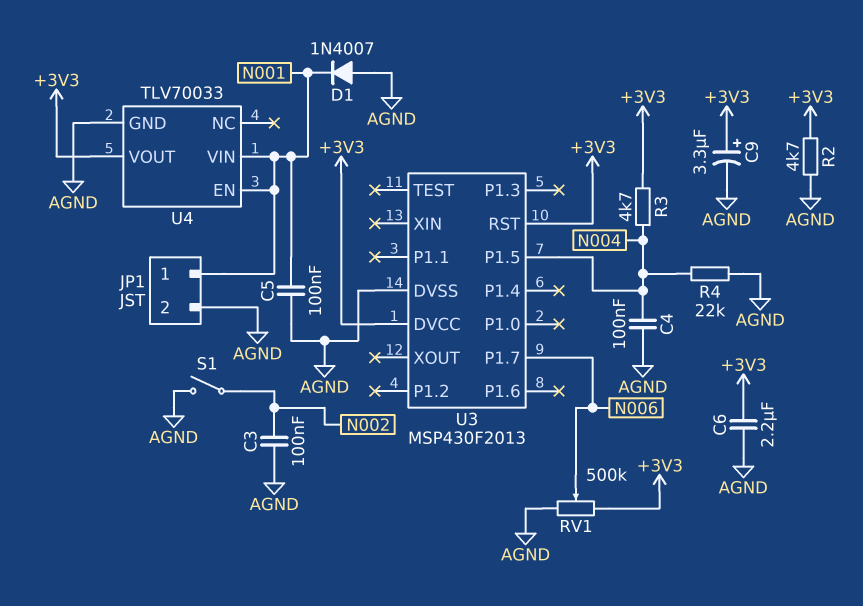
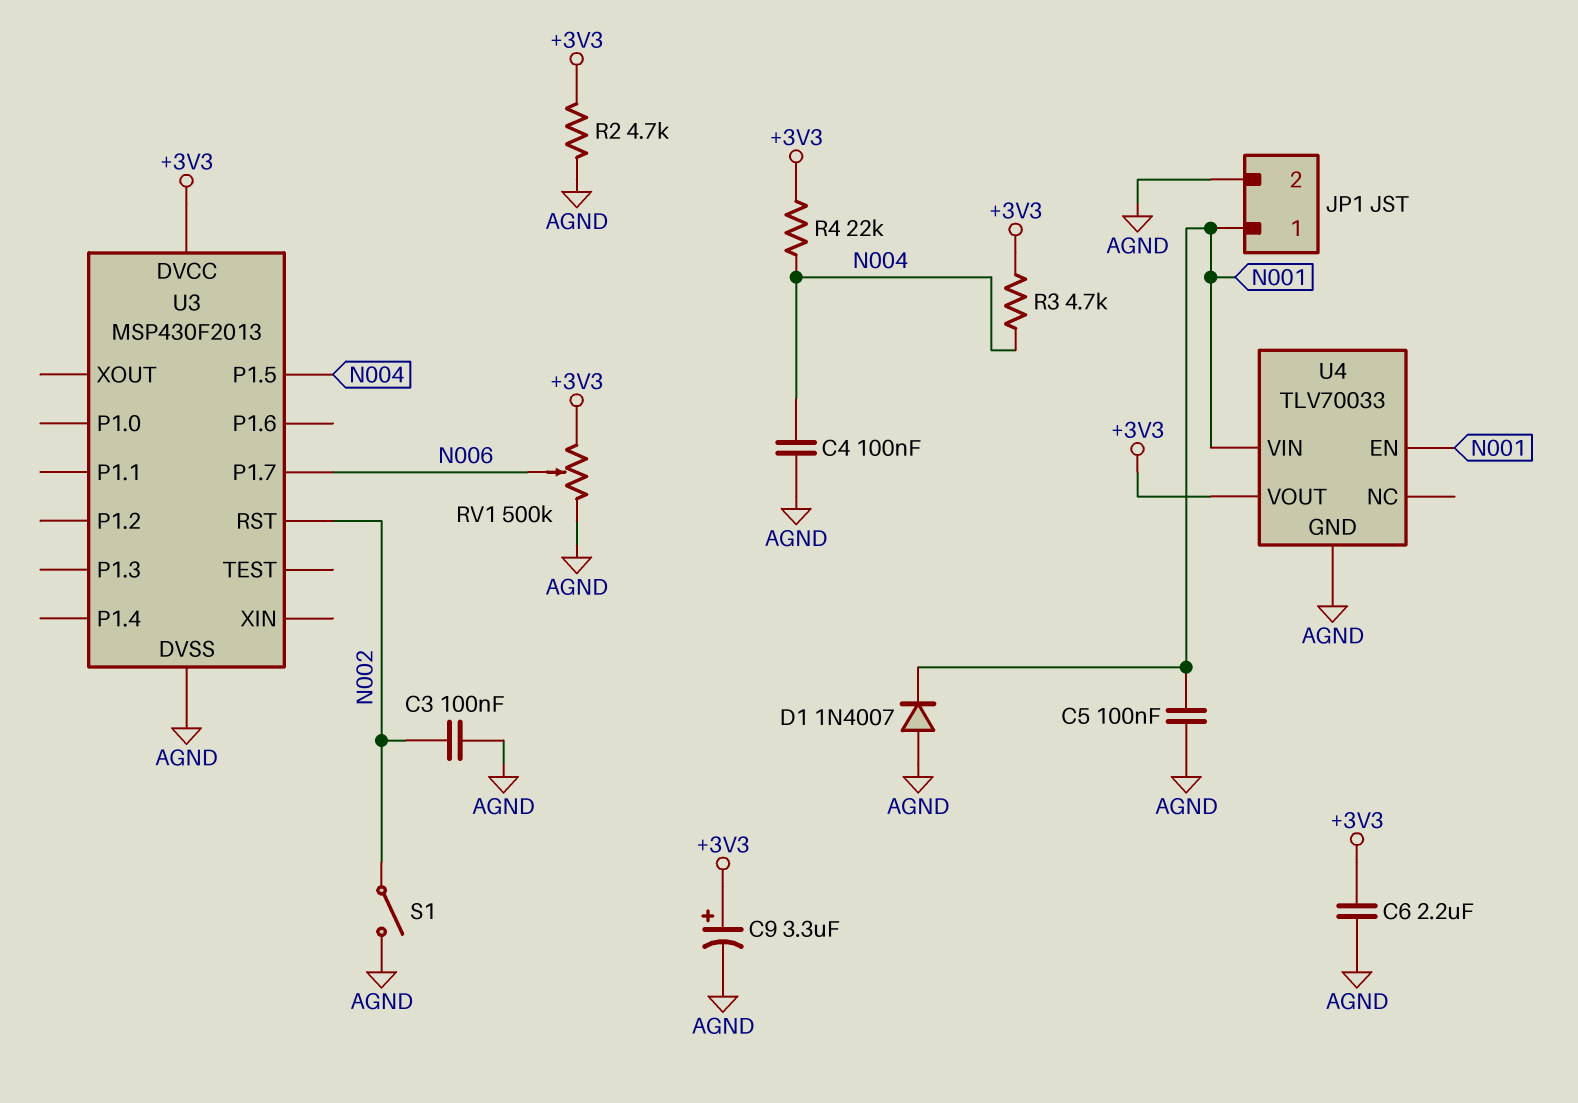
R4: 22k (AGND, N004) -> 22k (+3V3, N004)
U3 pin RST: +3V3 -> N002

